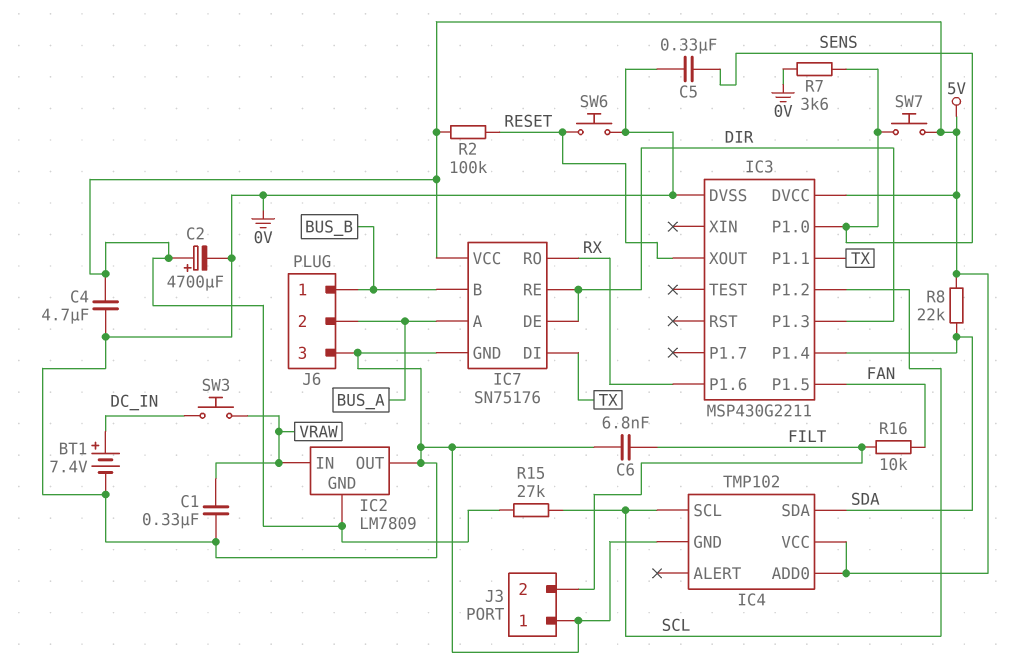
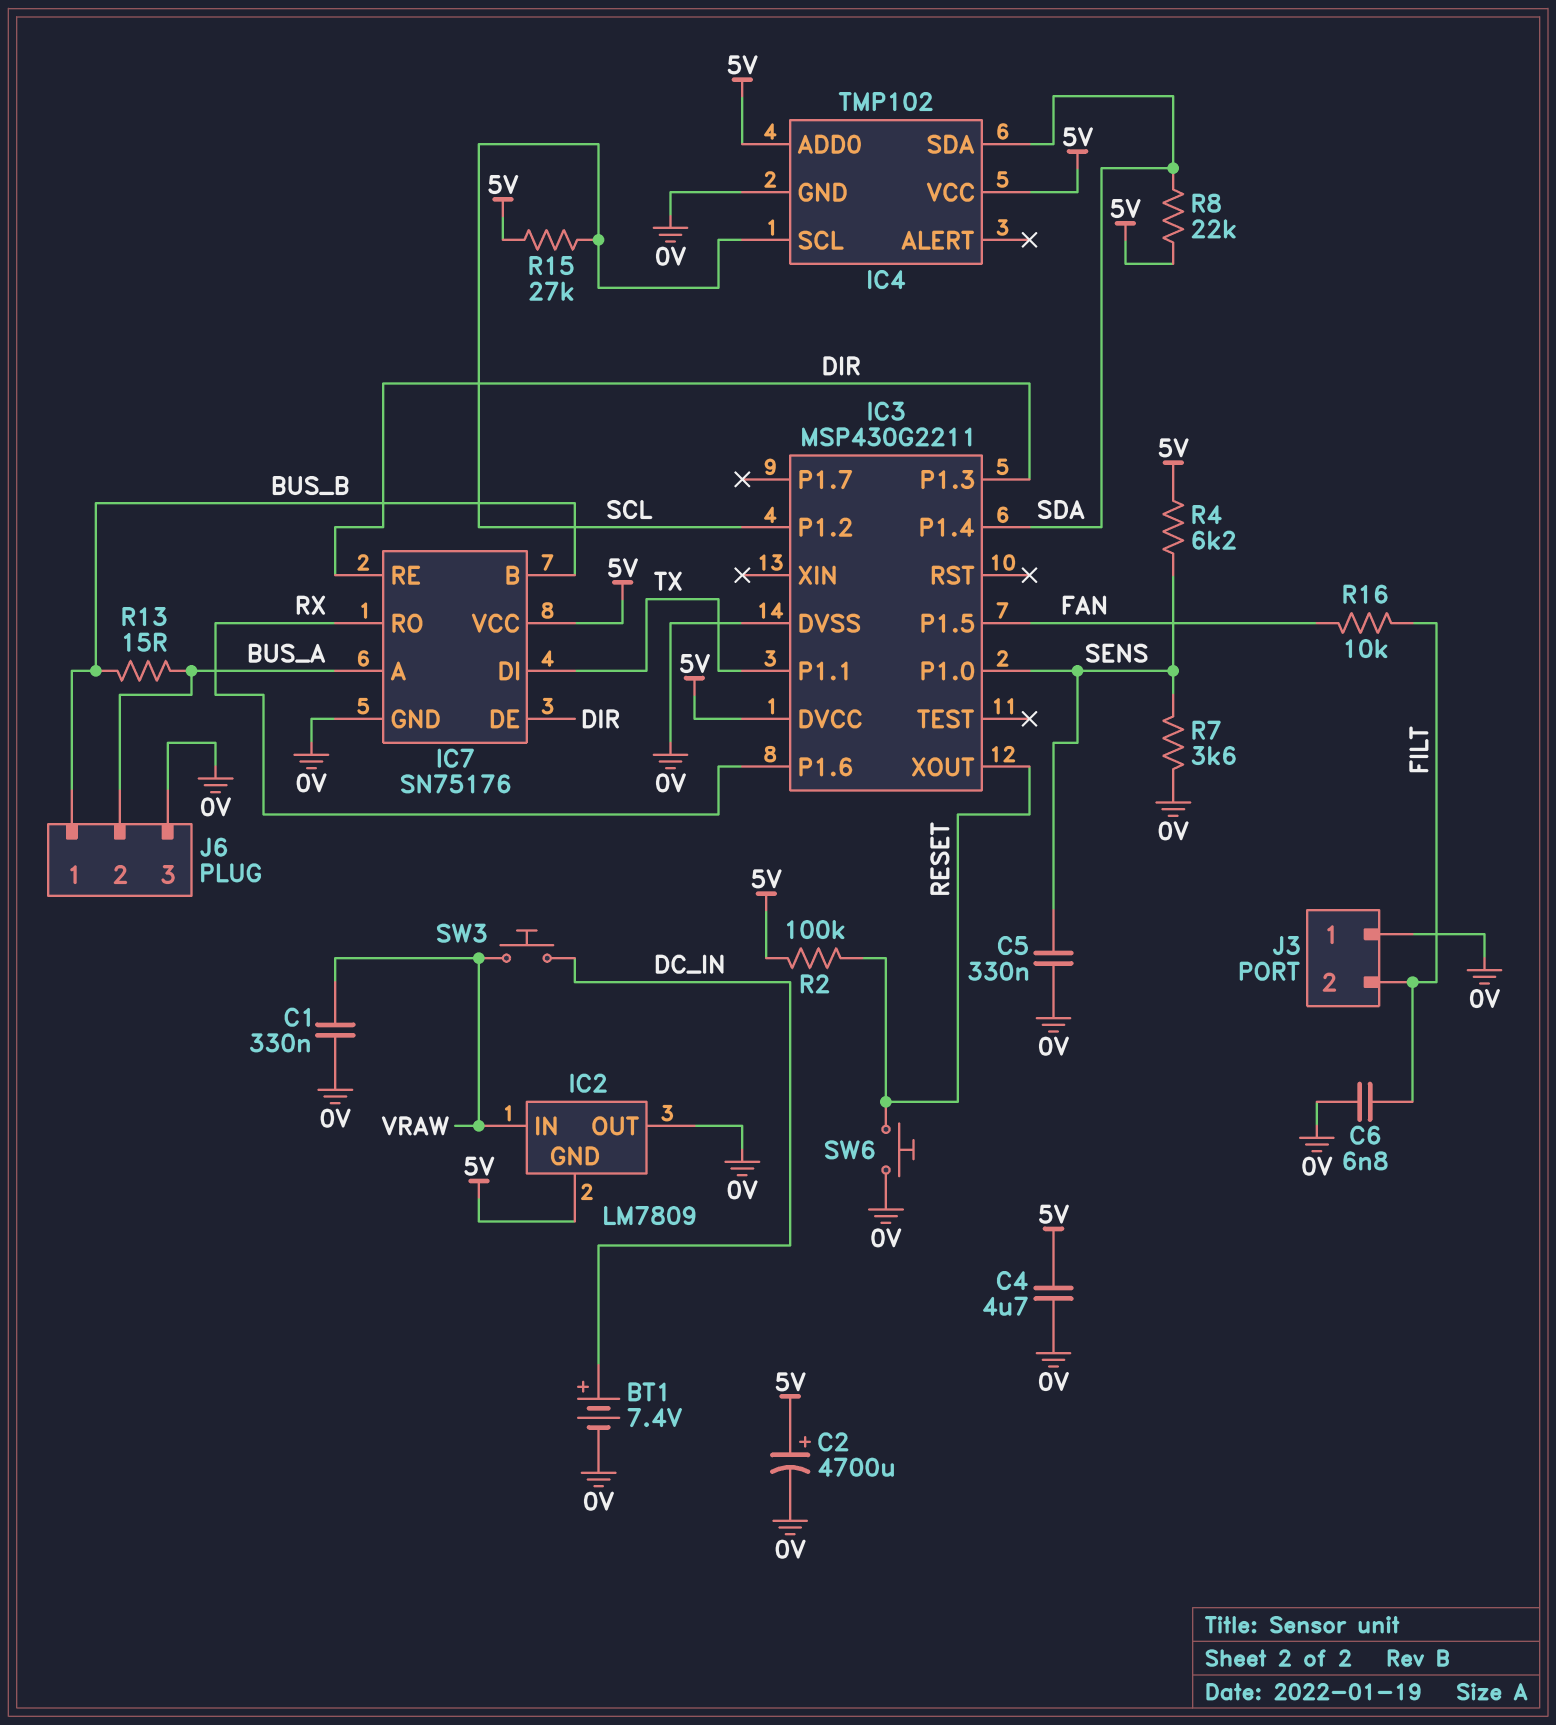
R4: none -> 6.2k (5V, SENS)
R13: none -> 15 (BUS_A, BUS_B)
SW7: button (5V, SENS) -> none

